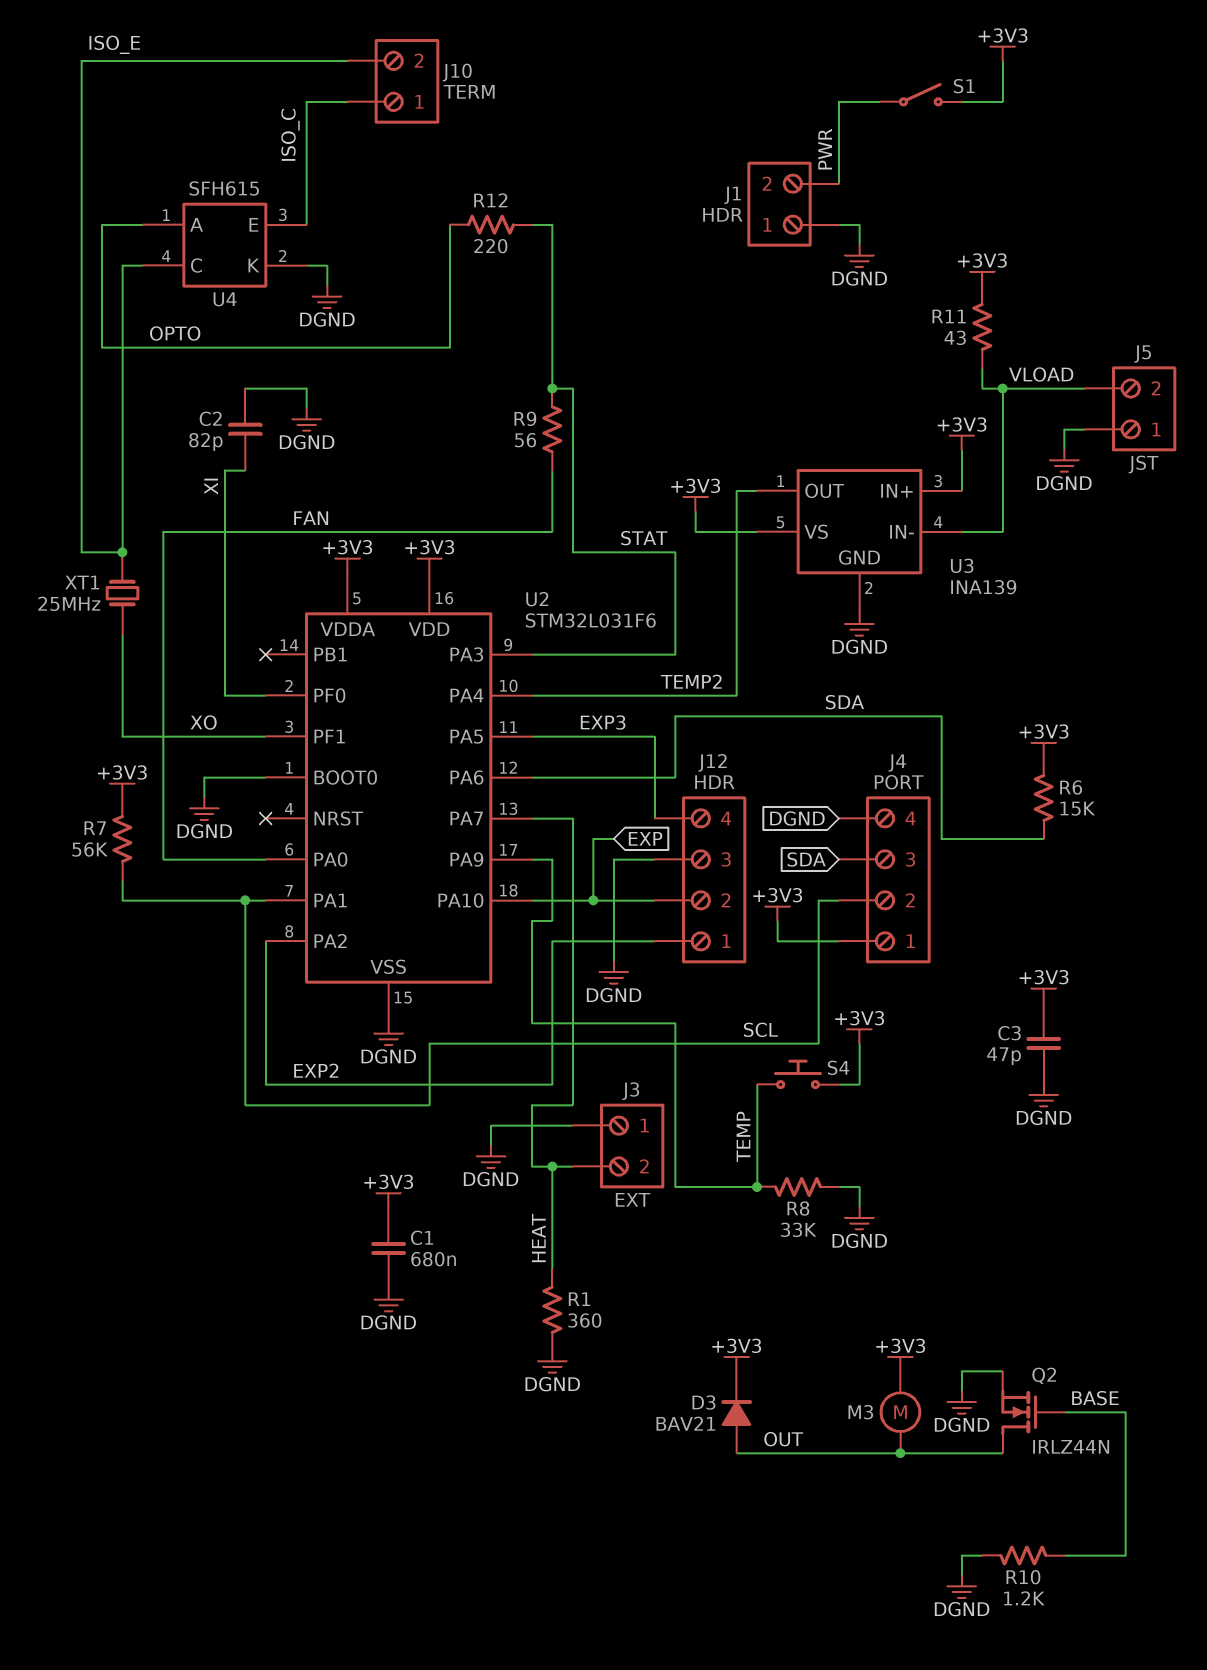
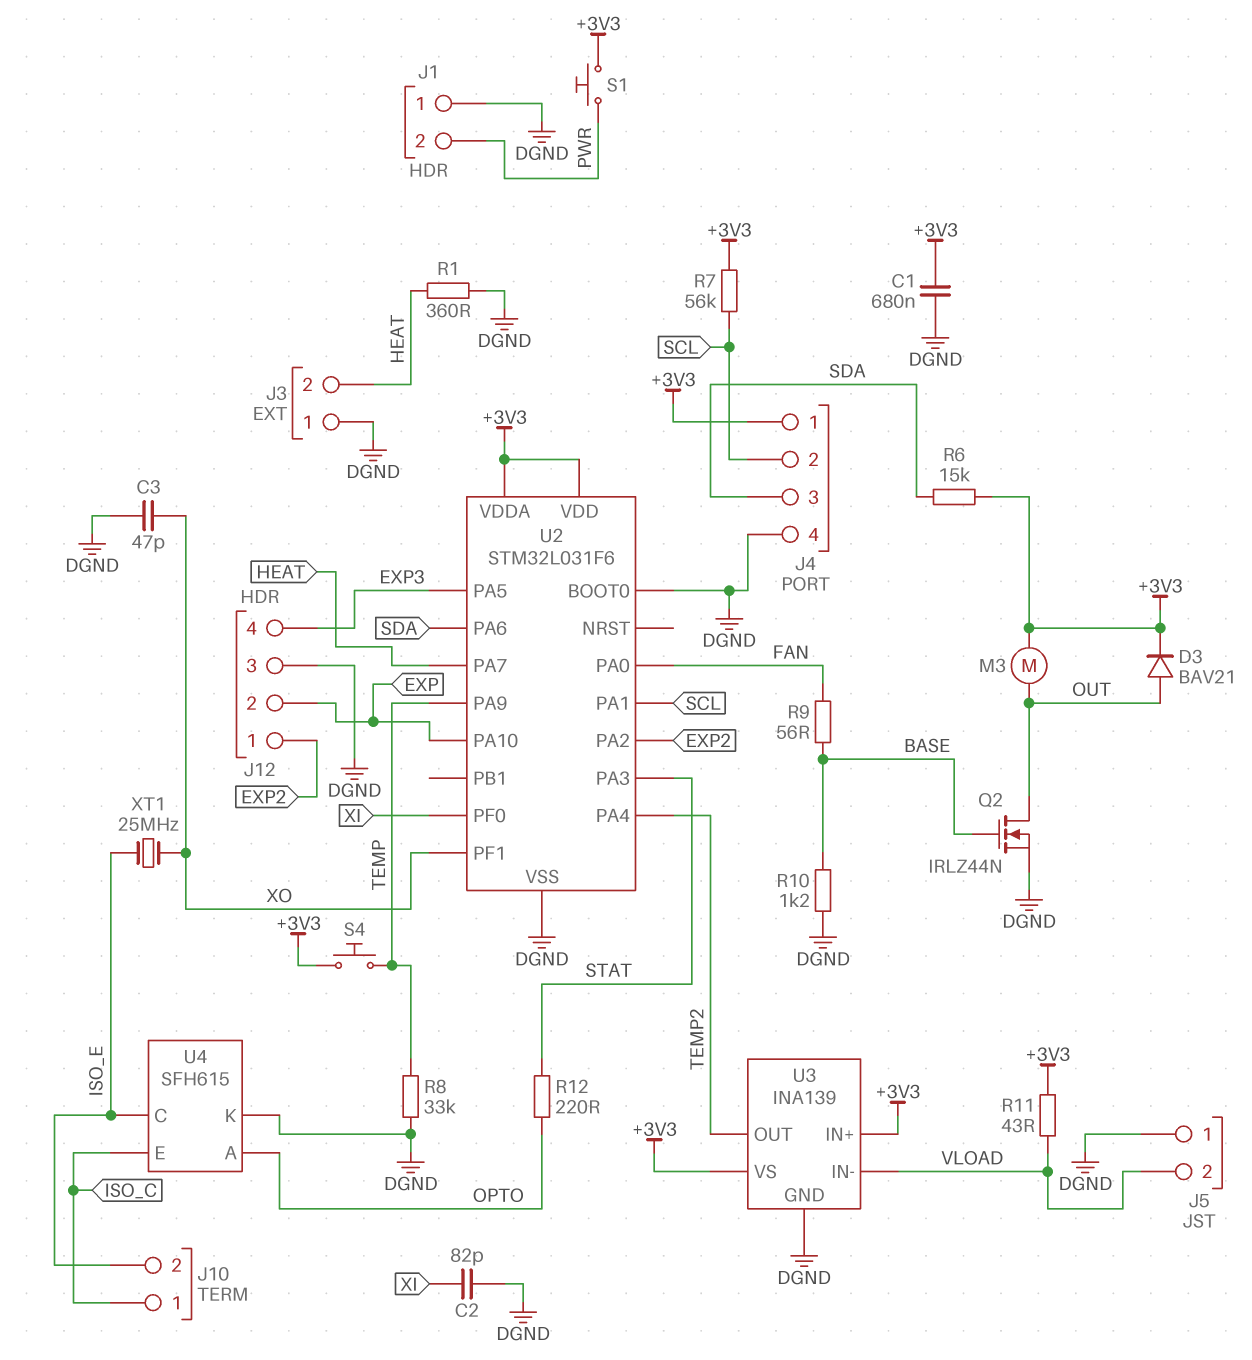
C3: 47pF (+3V3, DGND) -> 47pF (DGND, XO)
R9: 56 (FAN, STAT) -> 56 (BASE, FAN)
S1: switch (+3V3, PWR) -> button (+3V3, PWR)

